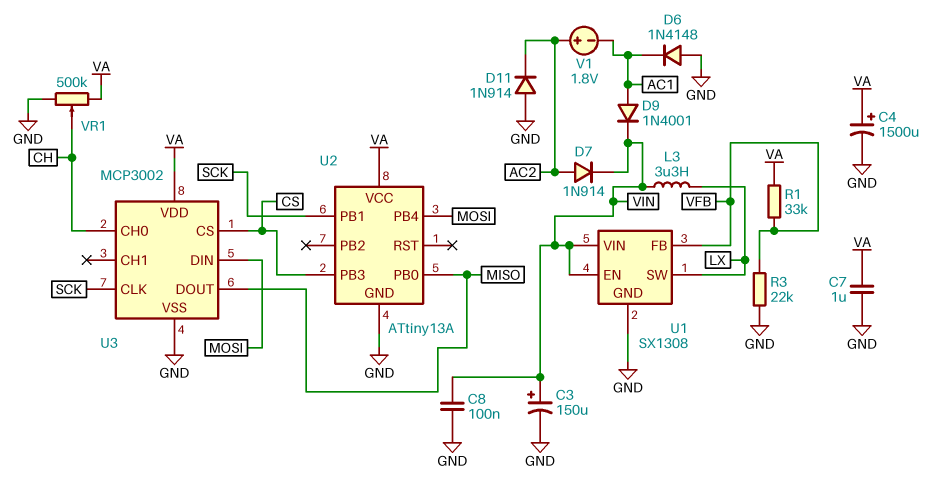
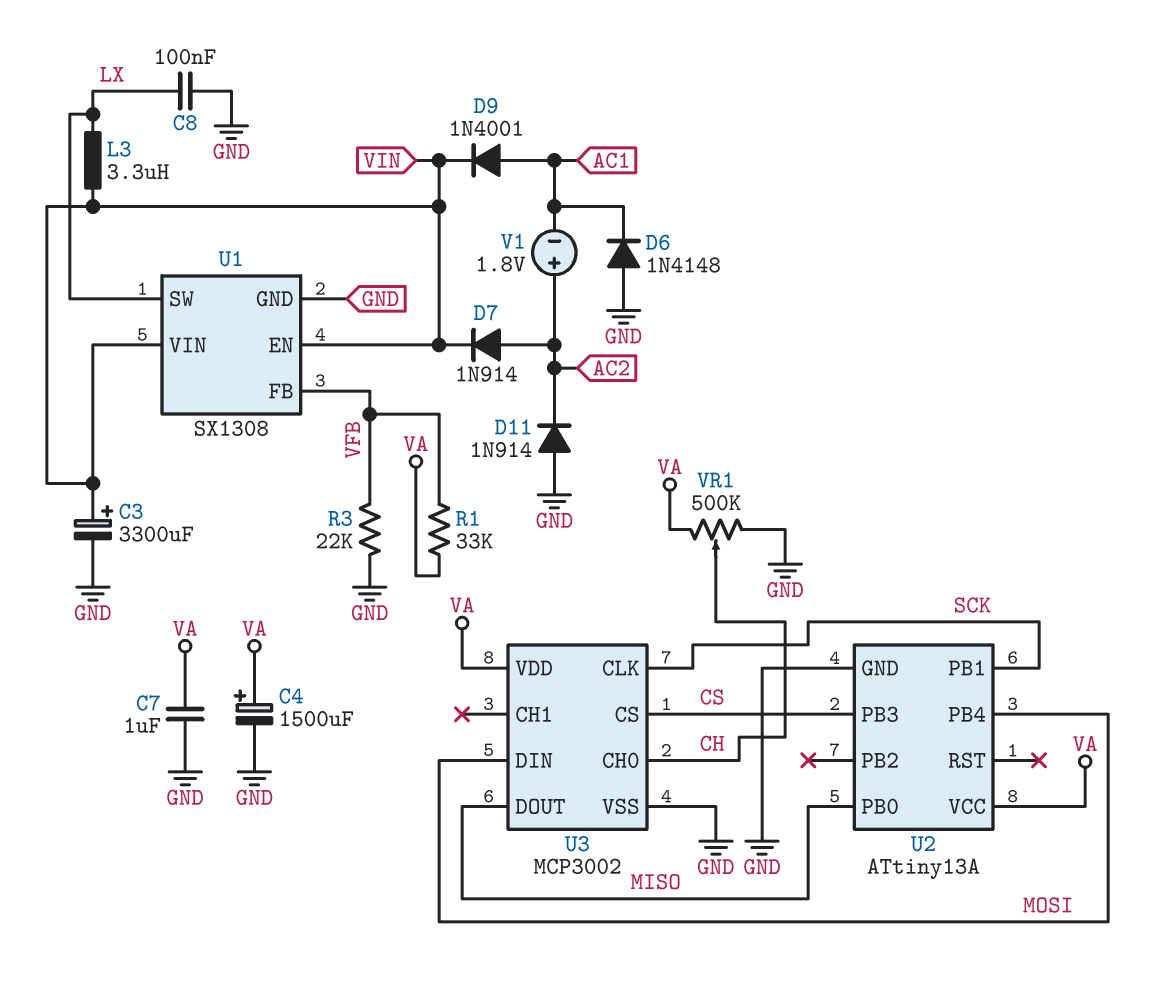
C3: 150uF (plus VIN, minus GND) -> 3300uF (plus VIN, minus GND)
C8: 100nF (GND, VIN) -> 100nF (GND, LX)

